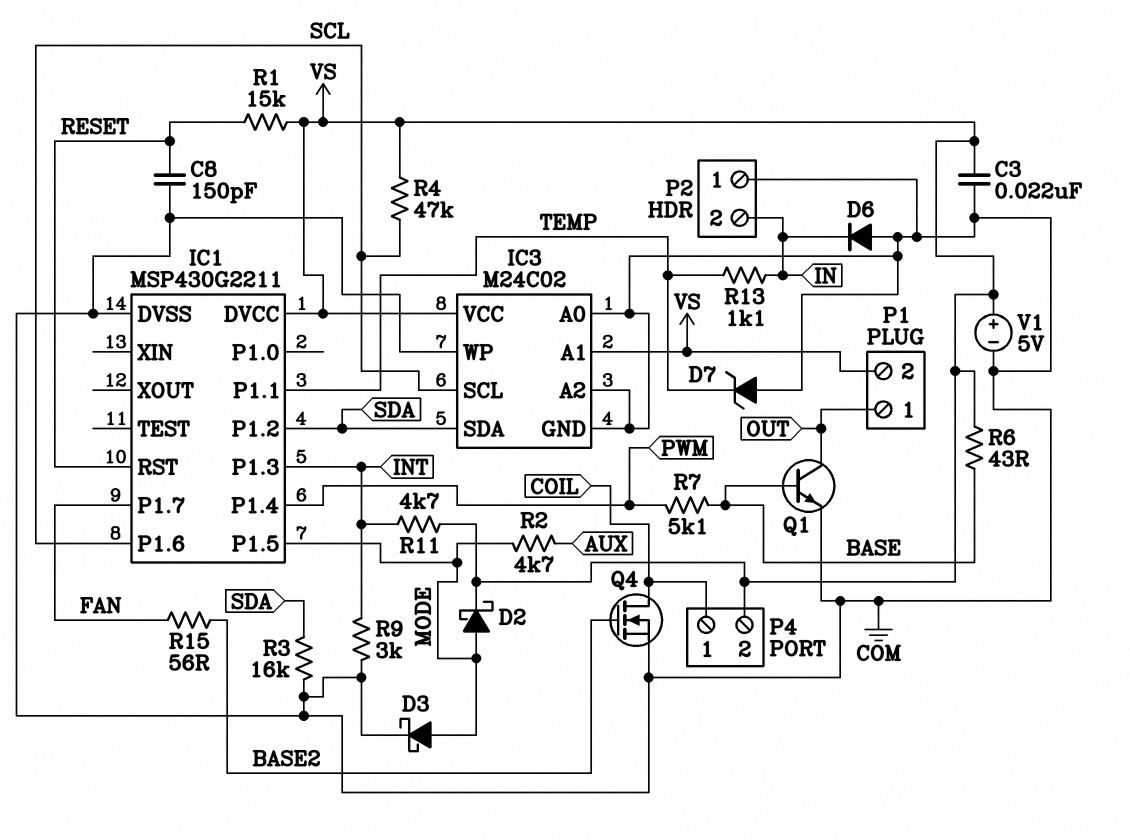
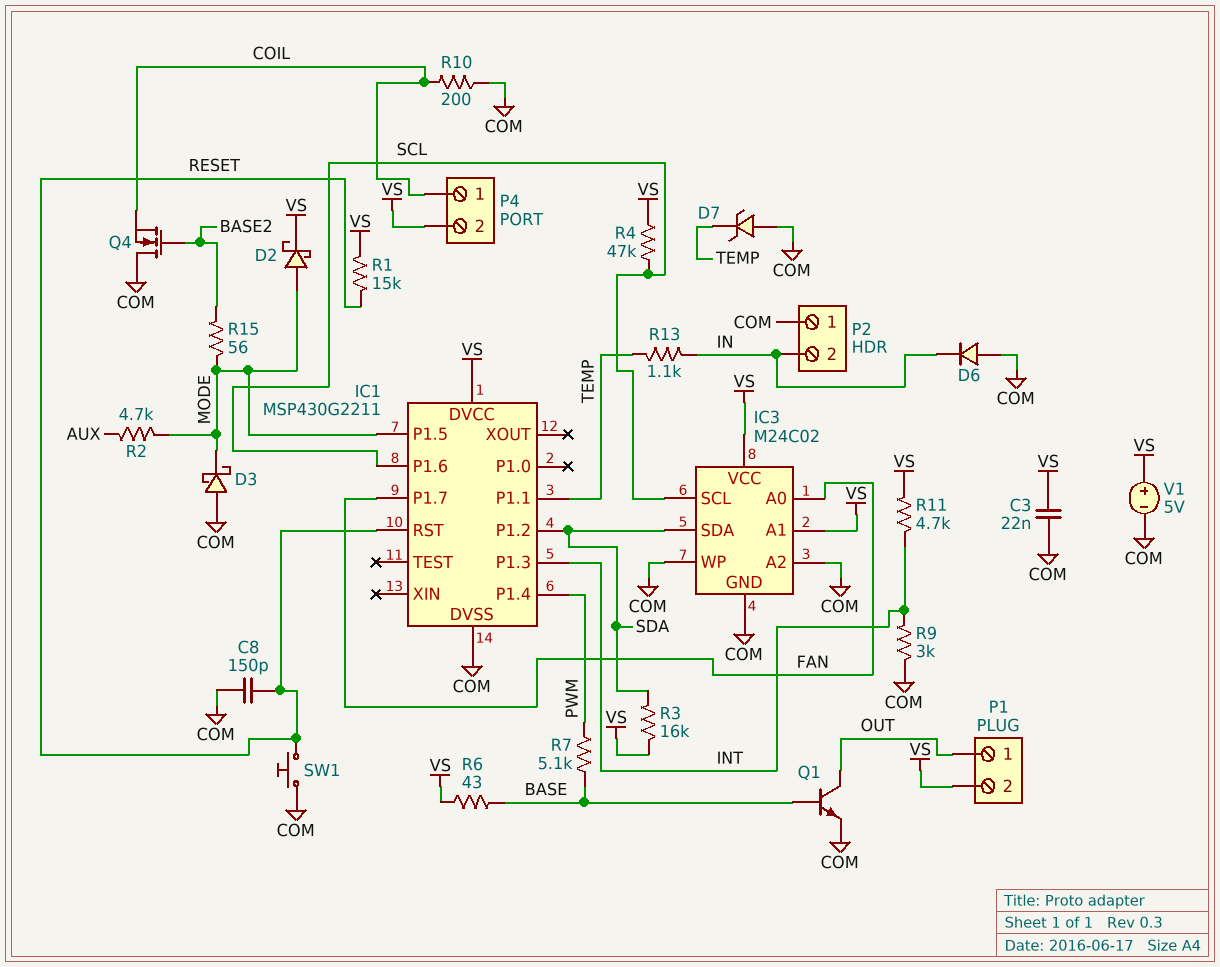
D3: schottky (A MODE, K COM) -> schottky (A COM, K MODE)
IC3 pin A0: COM -> FAN
Q4: NMOS (G BASE2, D COIL, S COM) -> NMOS (G BASE2, D COM, S COIL)
R3: 16k (COM, SDA) -> 16k (SDA, VS)
R10: none -> 200 (COIL, COM)
R15: 56 (BASE2, FAN) -> 56 (BASE2, MODE)
SW1: none -> button (COM, RESET)

